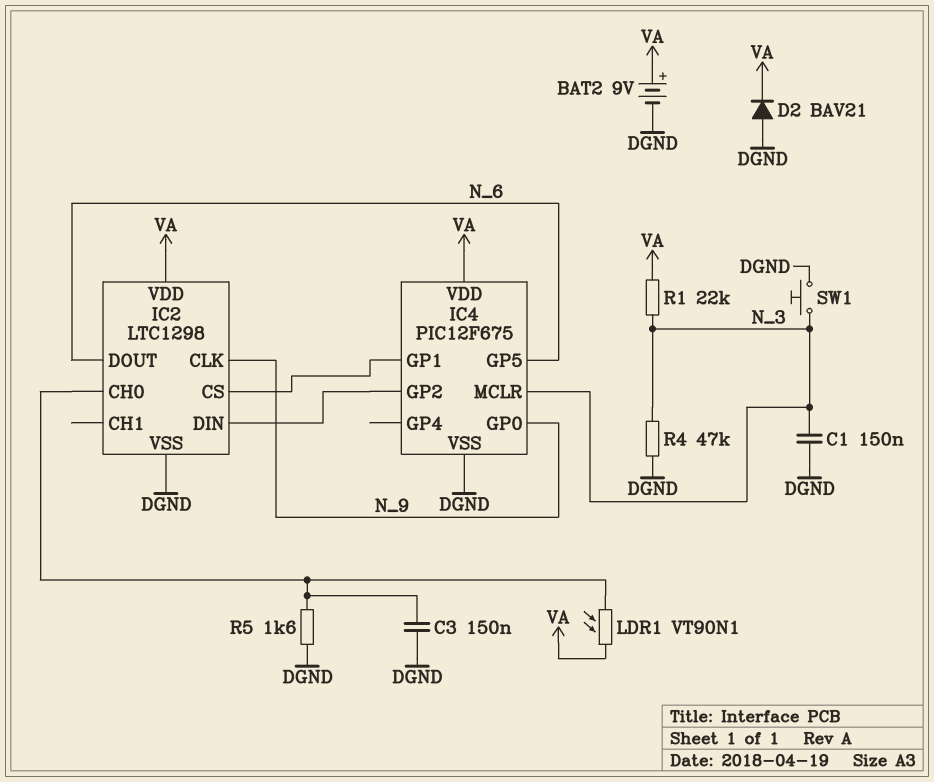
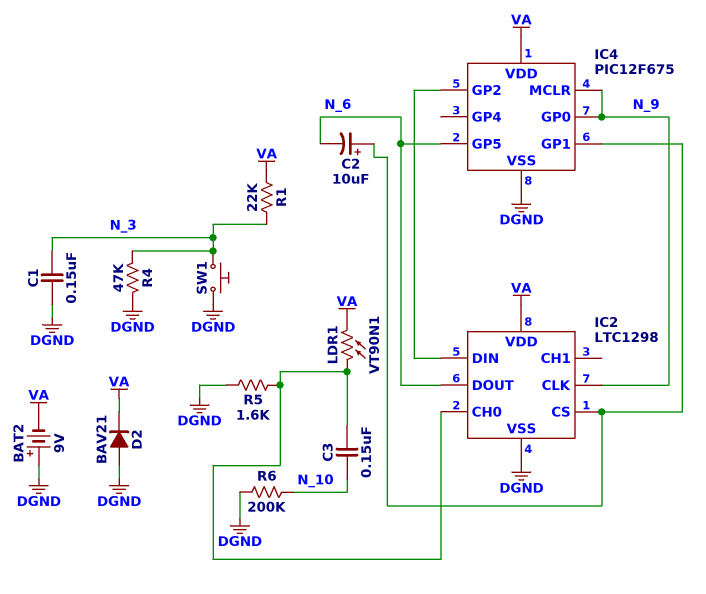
BAT2: 9V (plus VA, minus DGND) -> 9V (plus DGND, minus VA)
C2: none -> 10uF (plus IC2/CS, minus N_6)
C3: 150nF (DGND, IC2/CH0) -> 150nF (IC2/CH0, N_10)
IC4 pin MCLR: N_3 -> N_9
R6: none -> 200k (DGND, N_10)

